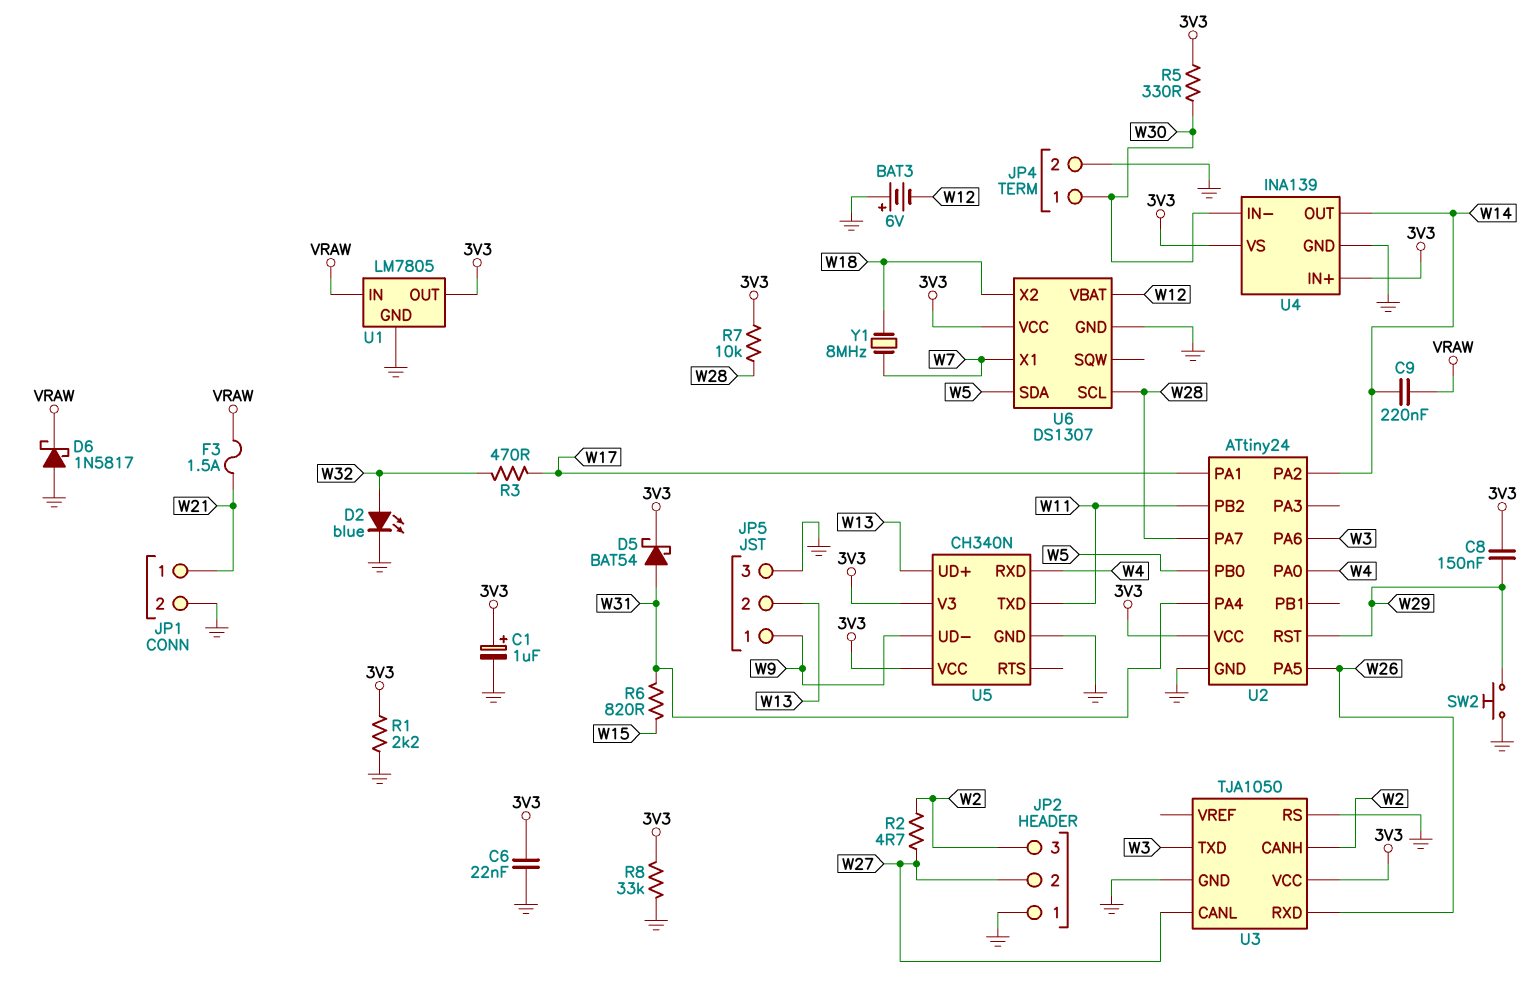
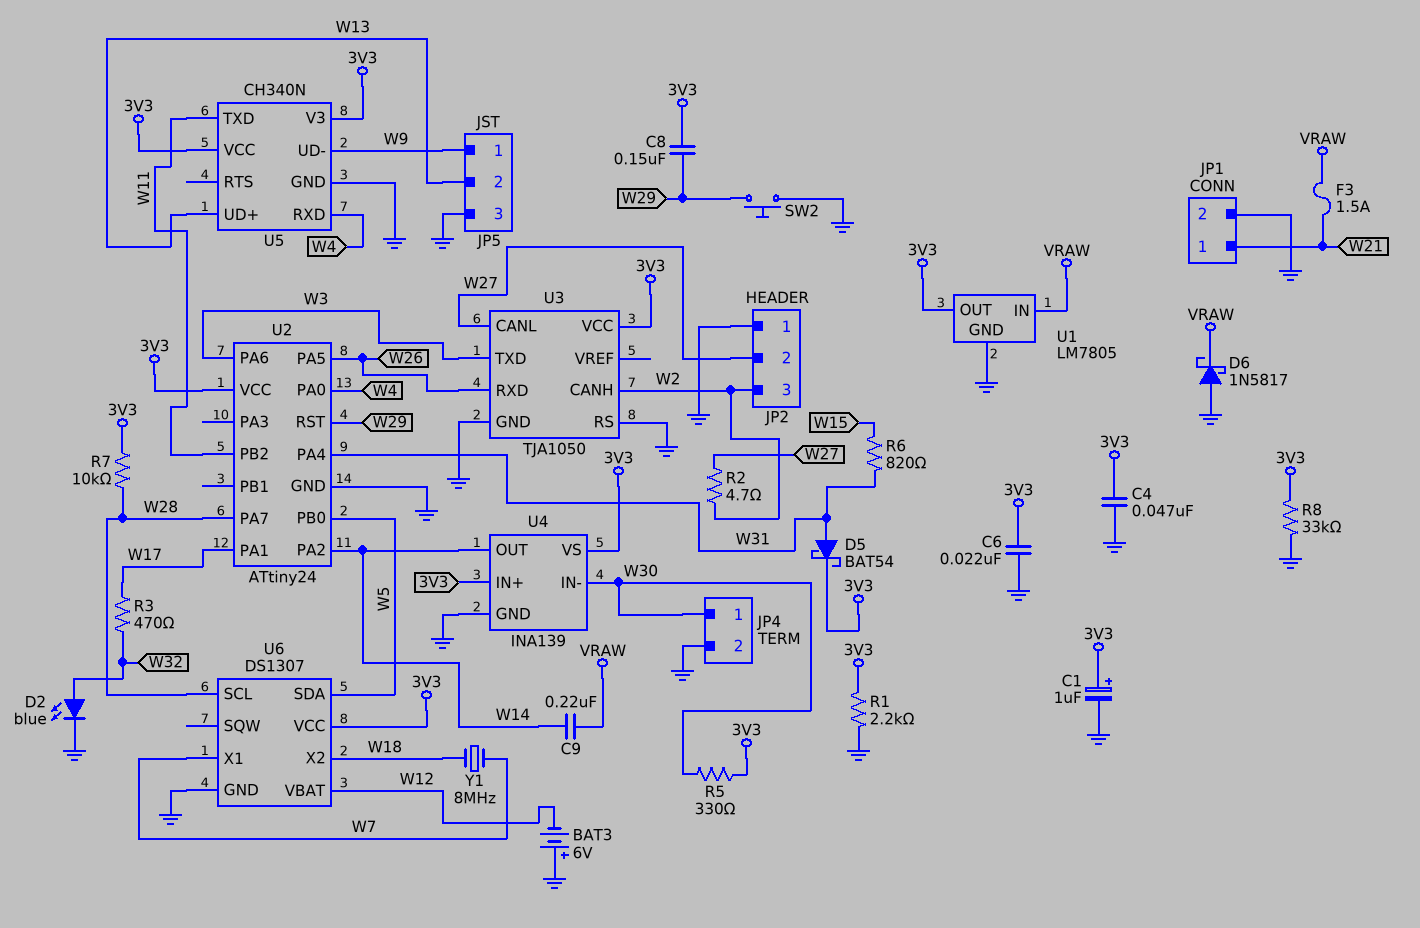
C4: none -> 47nF (3V3, GND)

